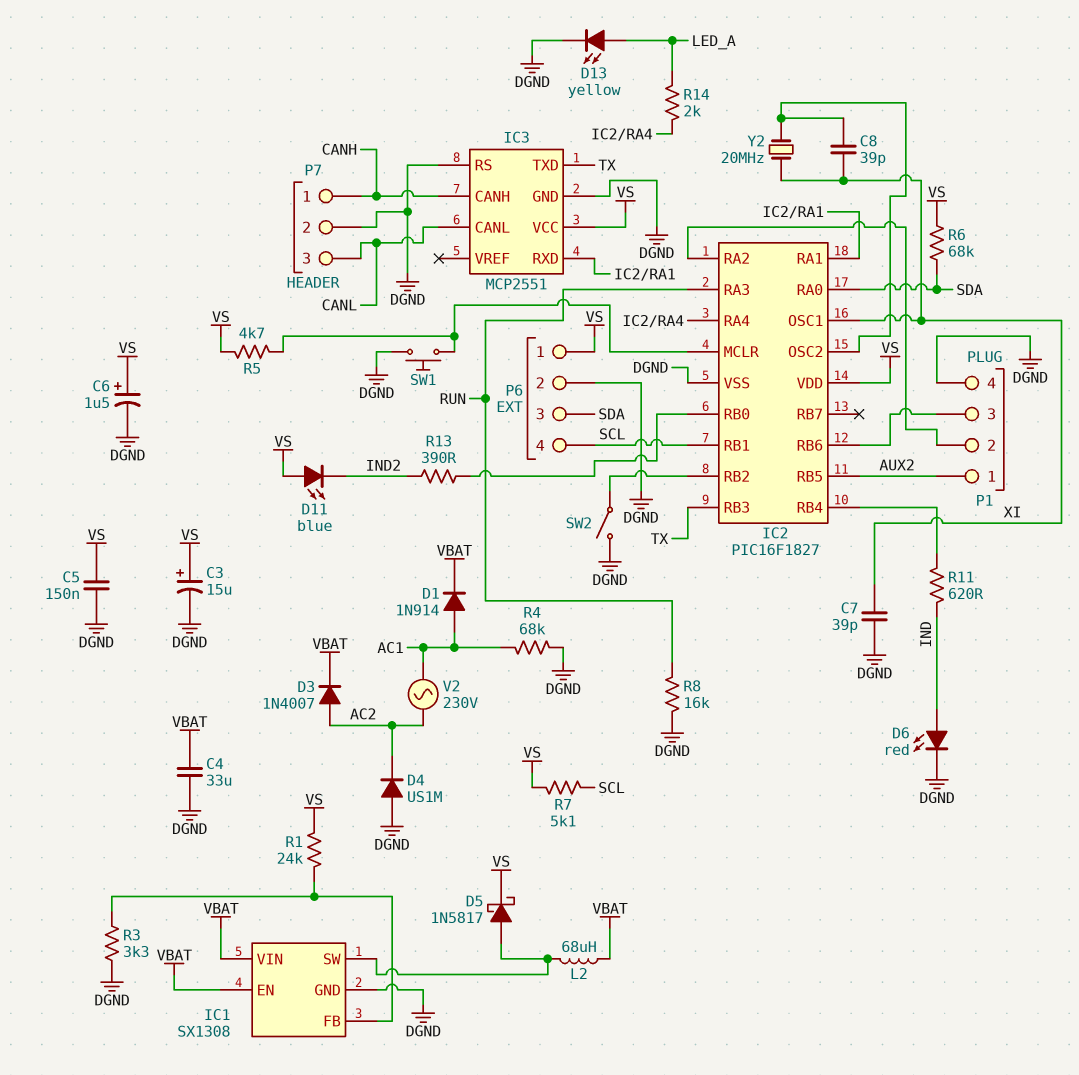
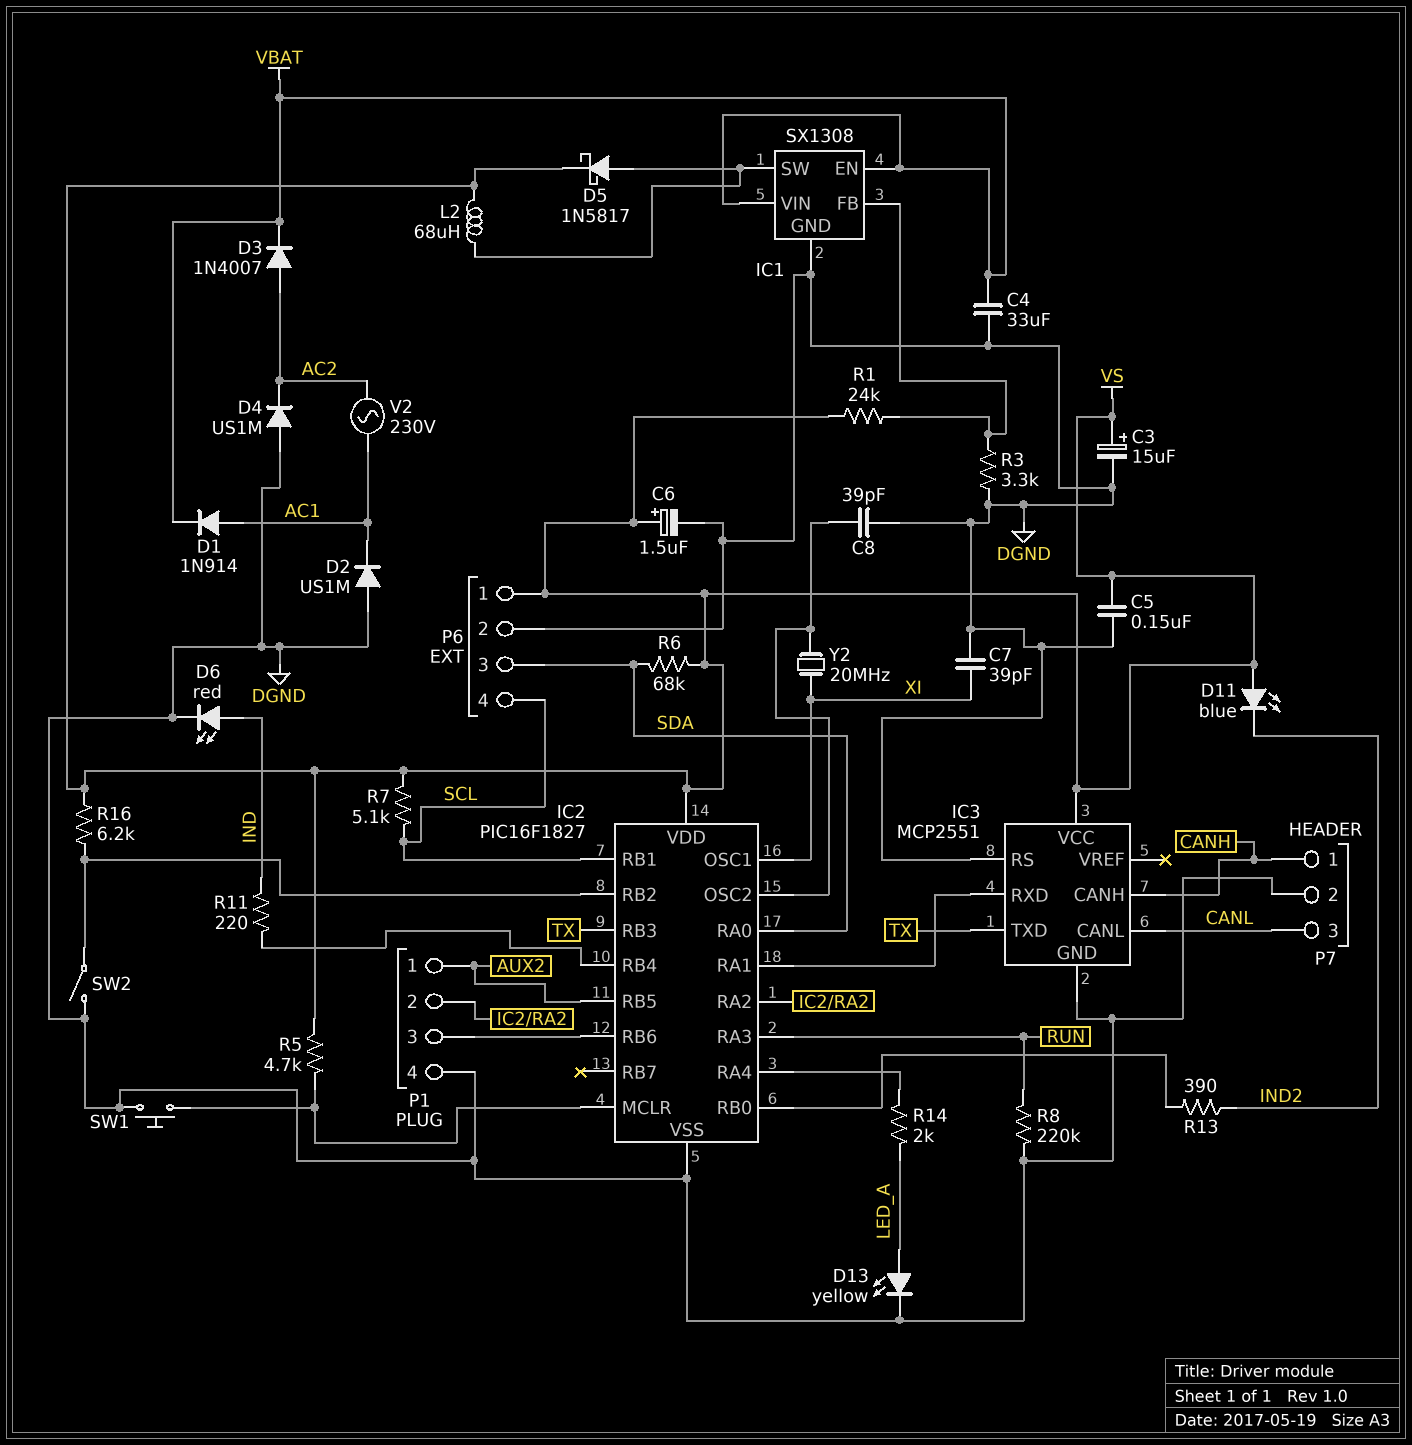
C8: 39pF (IC2/OSC2, XI) -> 39pF (DGND, IC2/OSC2)
D2: none -> diode US1M (A DGND, K AC1)
L2: 68uH (IC1/SW, VBAT) -> 68uH (IC1/SW, VS)
R4: 68k (AC1, DGND) -> none
R8: 16k (DGND, RUN) -> 220k (DGND, RUN)
R11: 620 (IC2/RB4, IND) -> 220 (IC2/RB4, IND)
R16: none -> 6.2k (IC2/RB2, VS)

